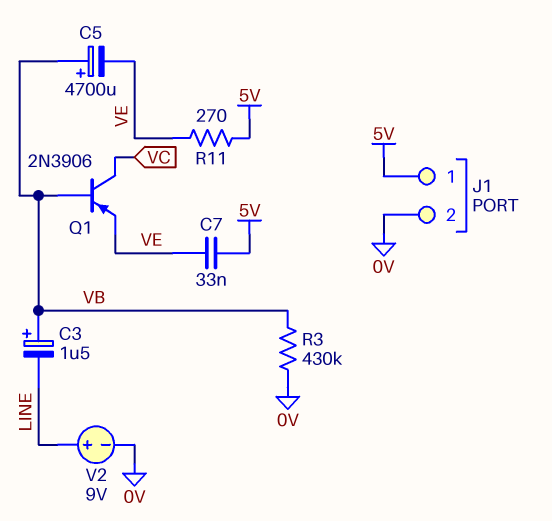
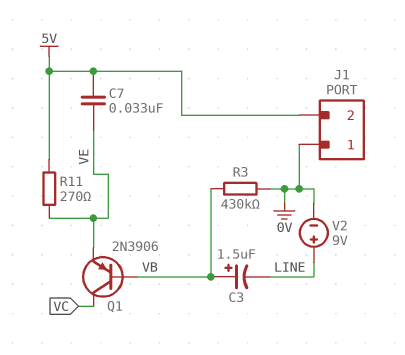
C5: 4700uF (plus VB, minus VE) -> none
J1 pin 1: 5V -> 0V
J1 pin 2: 0V -> 5V

